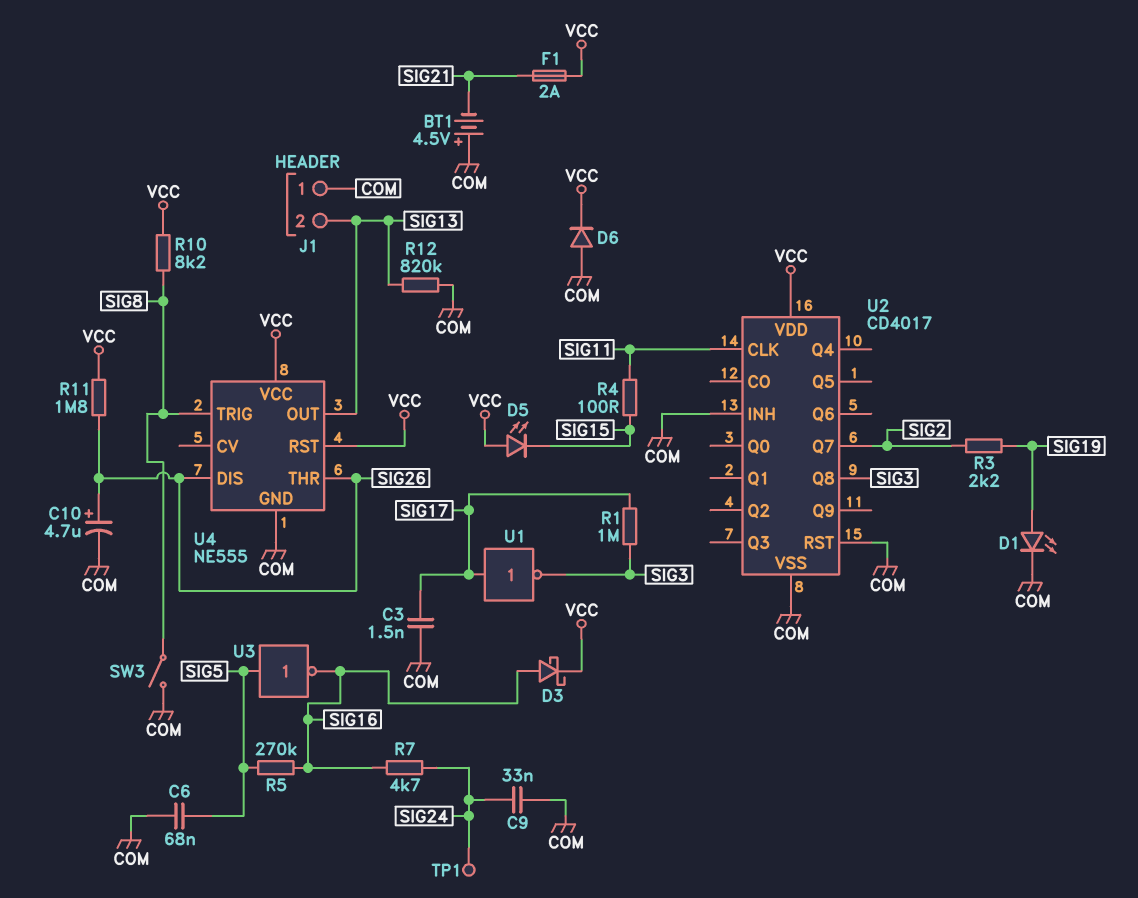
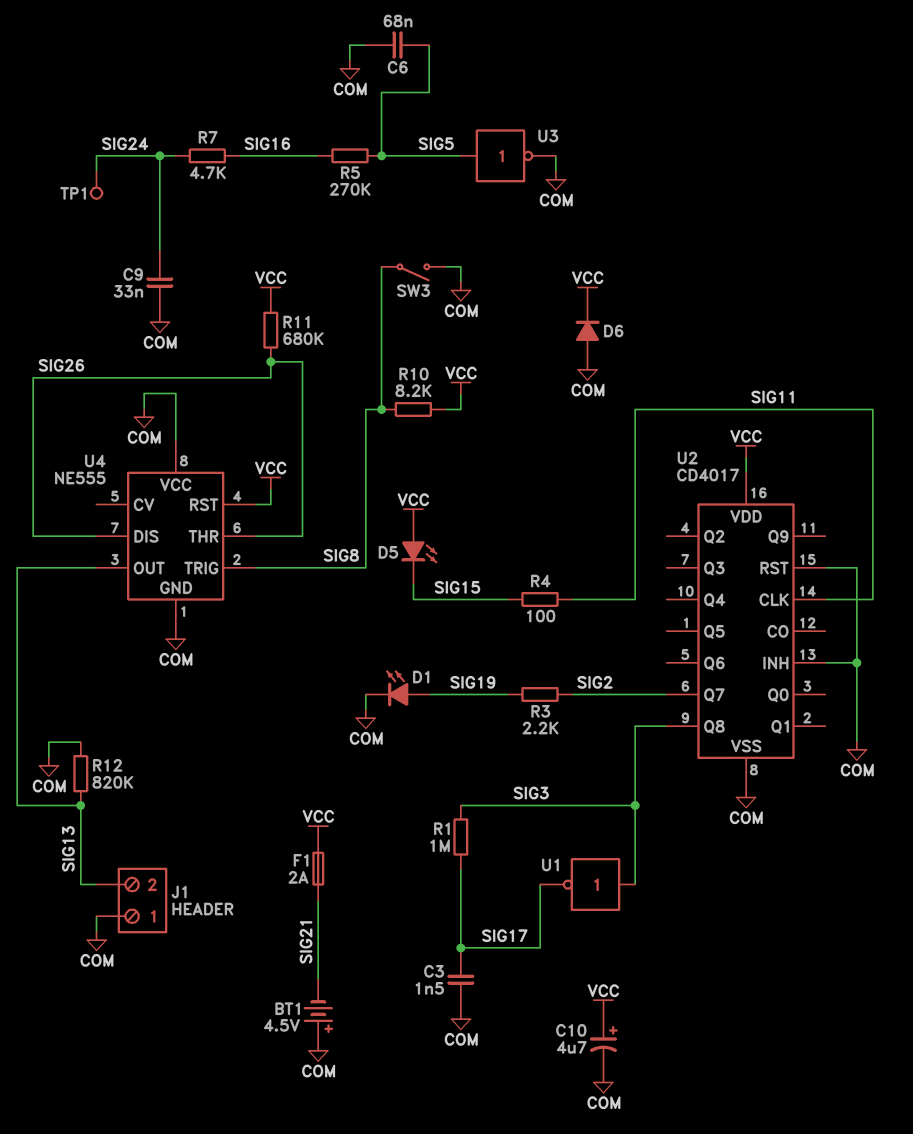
C10: 4.7uF (plus SIG26, minus COM) -> 4.7uF (plus VCC, minus COM)
D3: schottky (A SIG16, K VCC) -> none
R11: 1.8M (SIG26, VCC) -> 680k (SIG26, VCC)
U1: NOT (in SIG17, out SIG3) -> NOT (in SIG3, out SIG17)
U3: NOT (in SIG5, out SIG16) -> NOT (in SIG5, out COM)
U4 pin VCC: VCC -> COM

